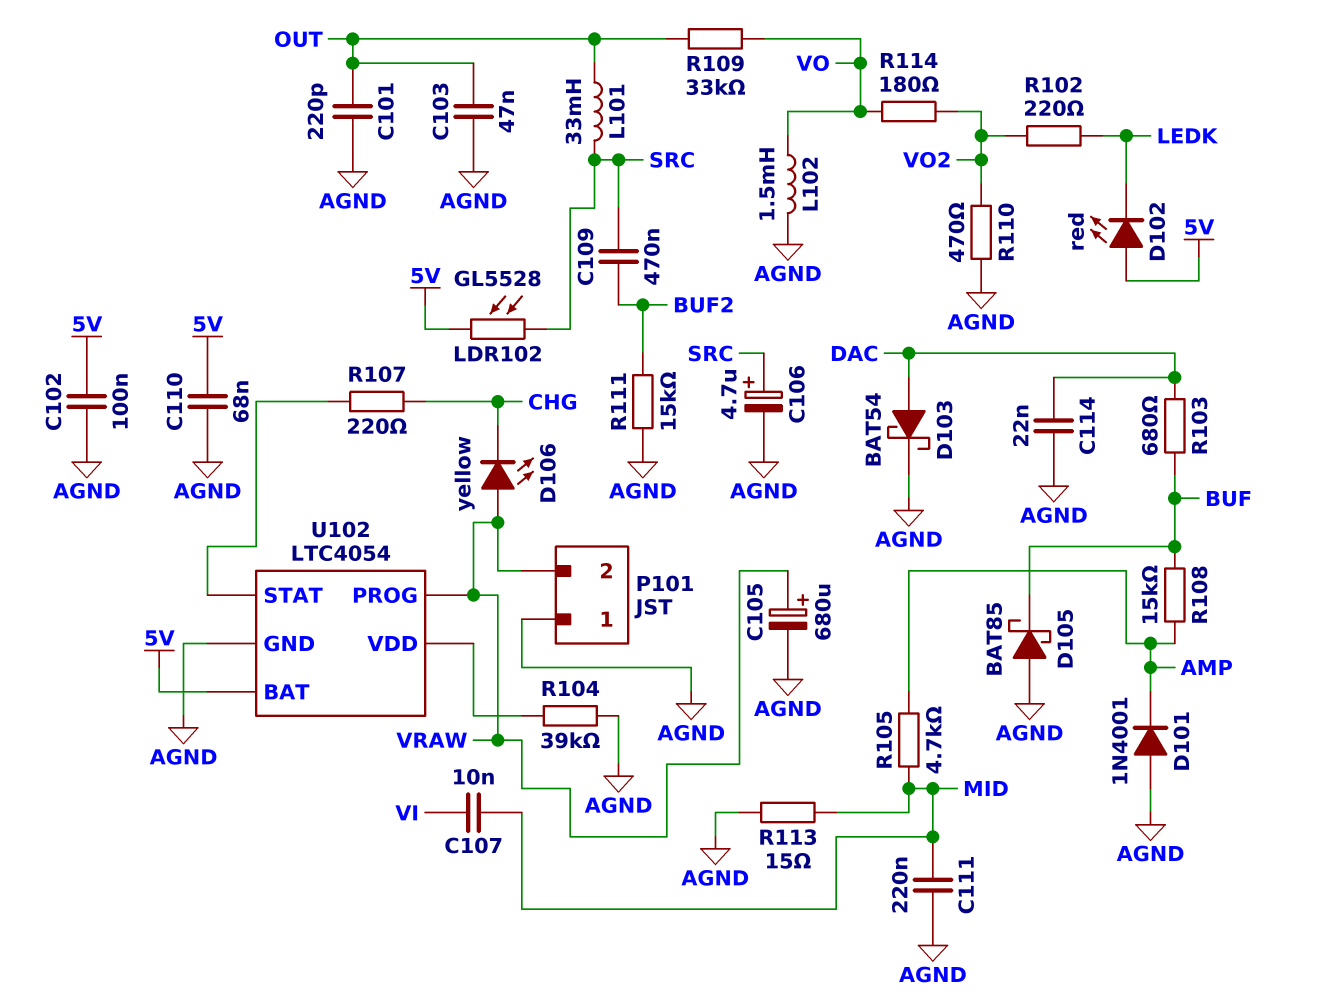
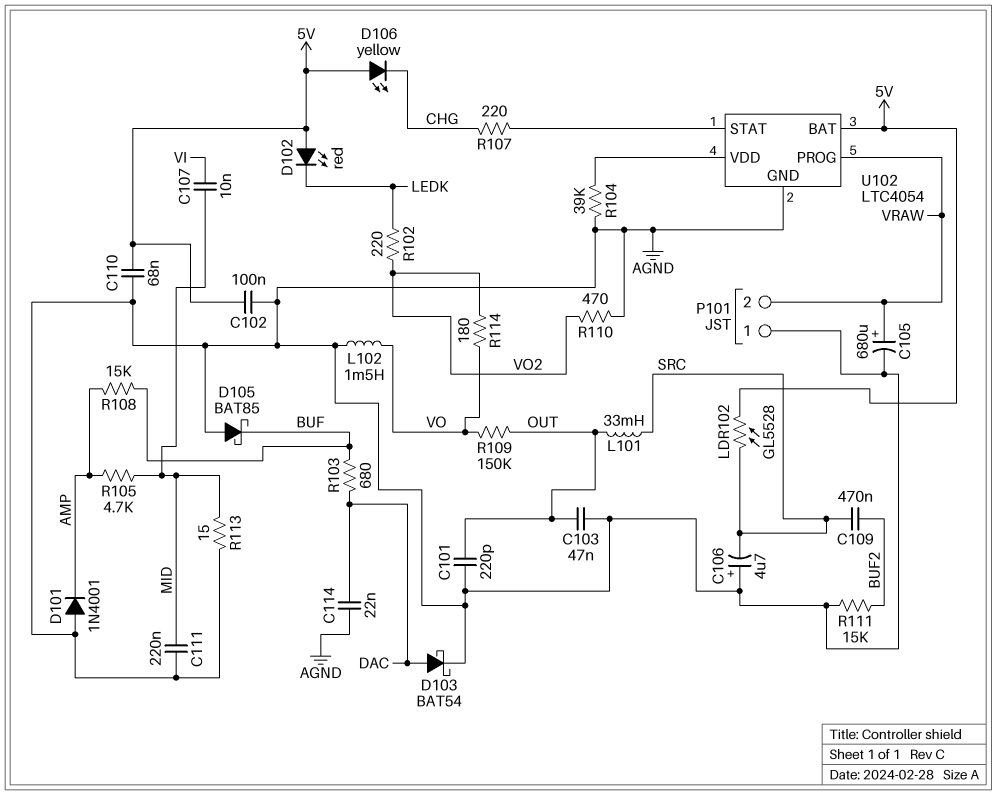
C106: 4.7uF (plus SRC, minus AGND) -> 4.7uF (plus AGND, minus SRC)
D106: LED yellow (A VRAW, K CHG) -> LED yellow (A 5V, K CHG)
R109: 33k (OUT, VO) -> 150k (OUT, VO)

